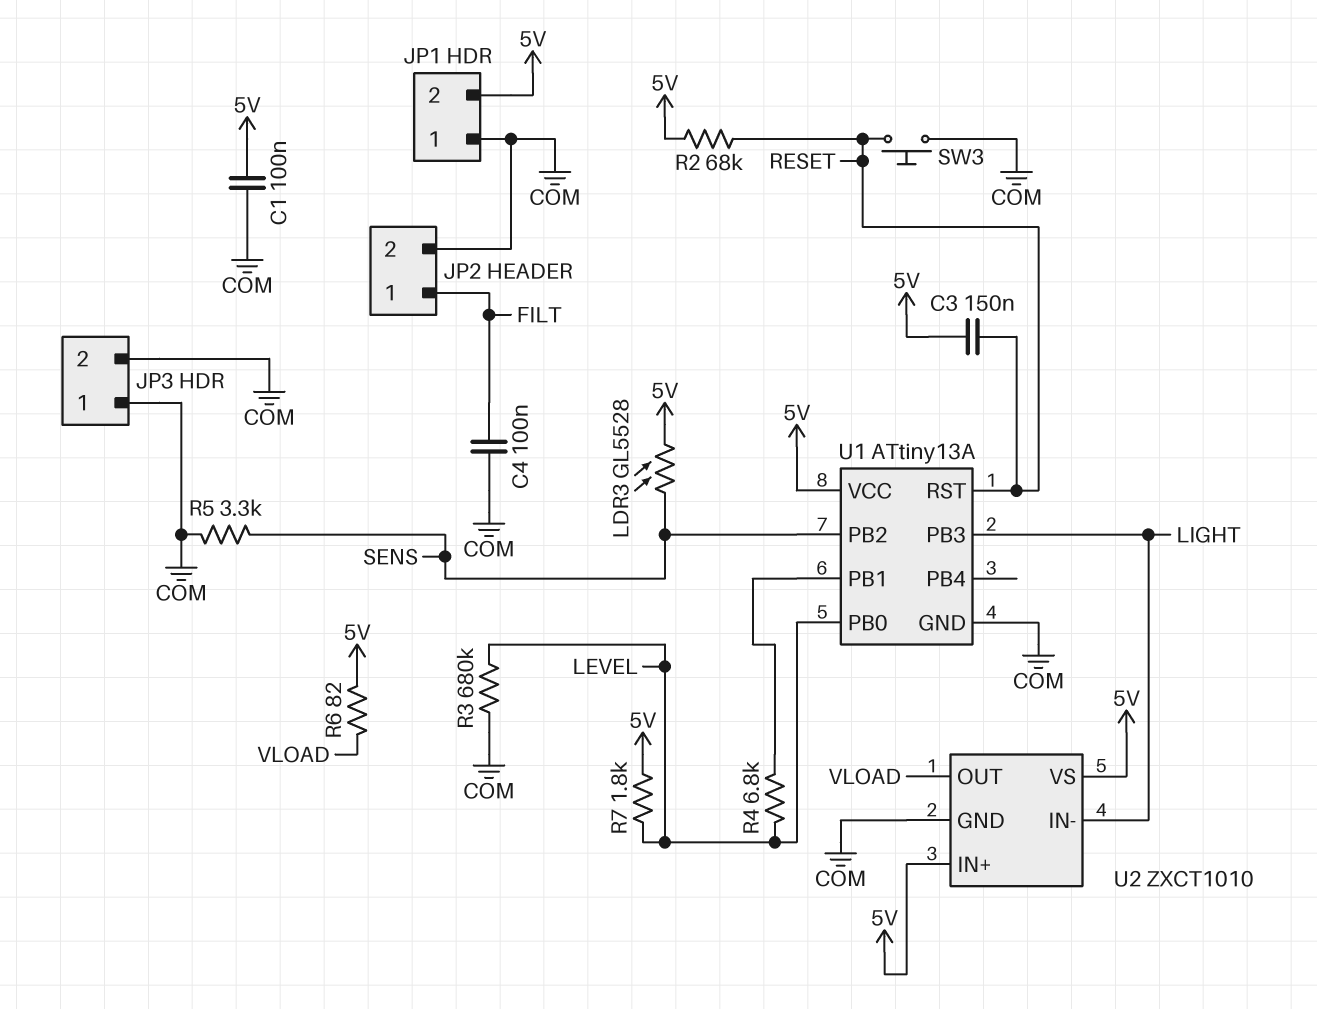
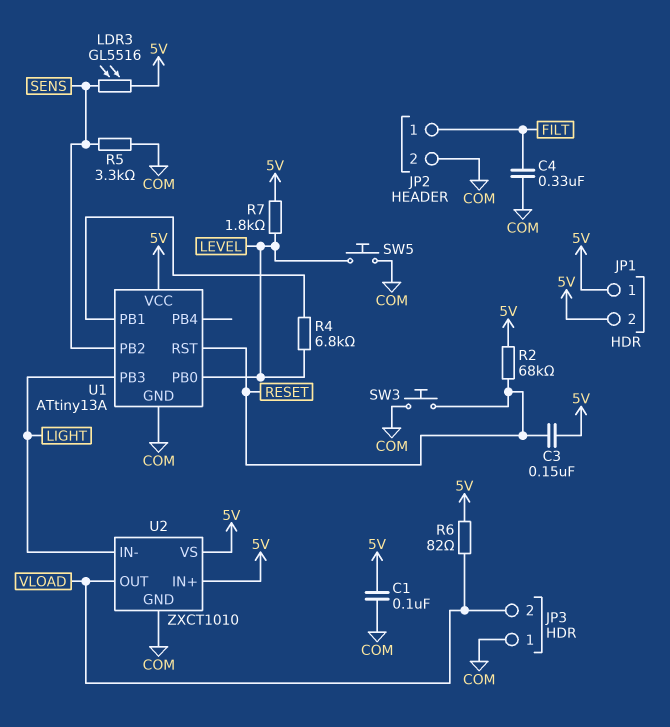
C4: 100nF (COM, FILT) -> 330nF (COM, FILT)
JP1 pin 1: COM -> 5V
JP3 pin 2: COM -> VLOAD
LDR3: GL5528 (5V, SENS) -> GL5516 (5V, SENS)
R3: 680k (COM, LEVEL) -> none
SW5: none -> button (COM, LEVEL)

